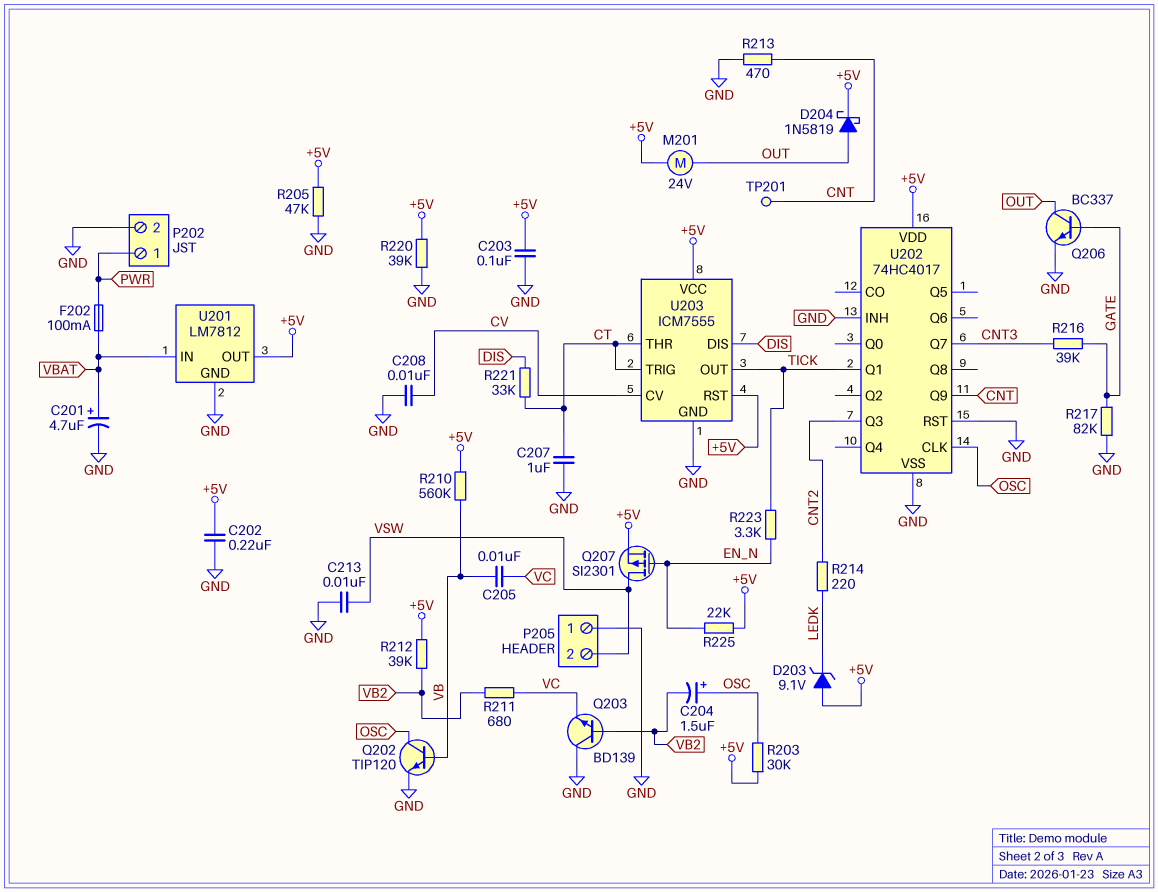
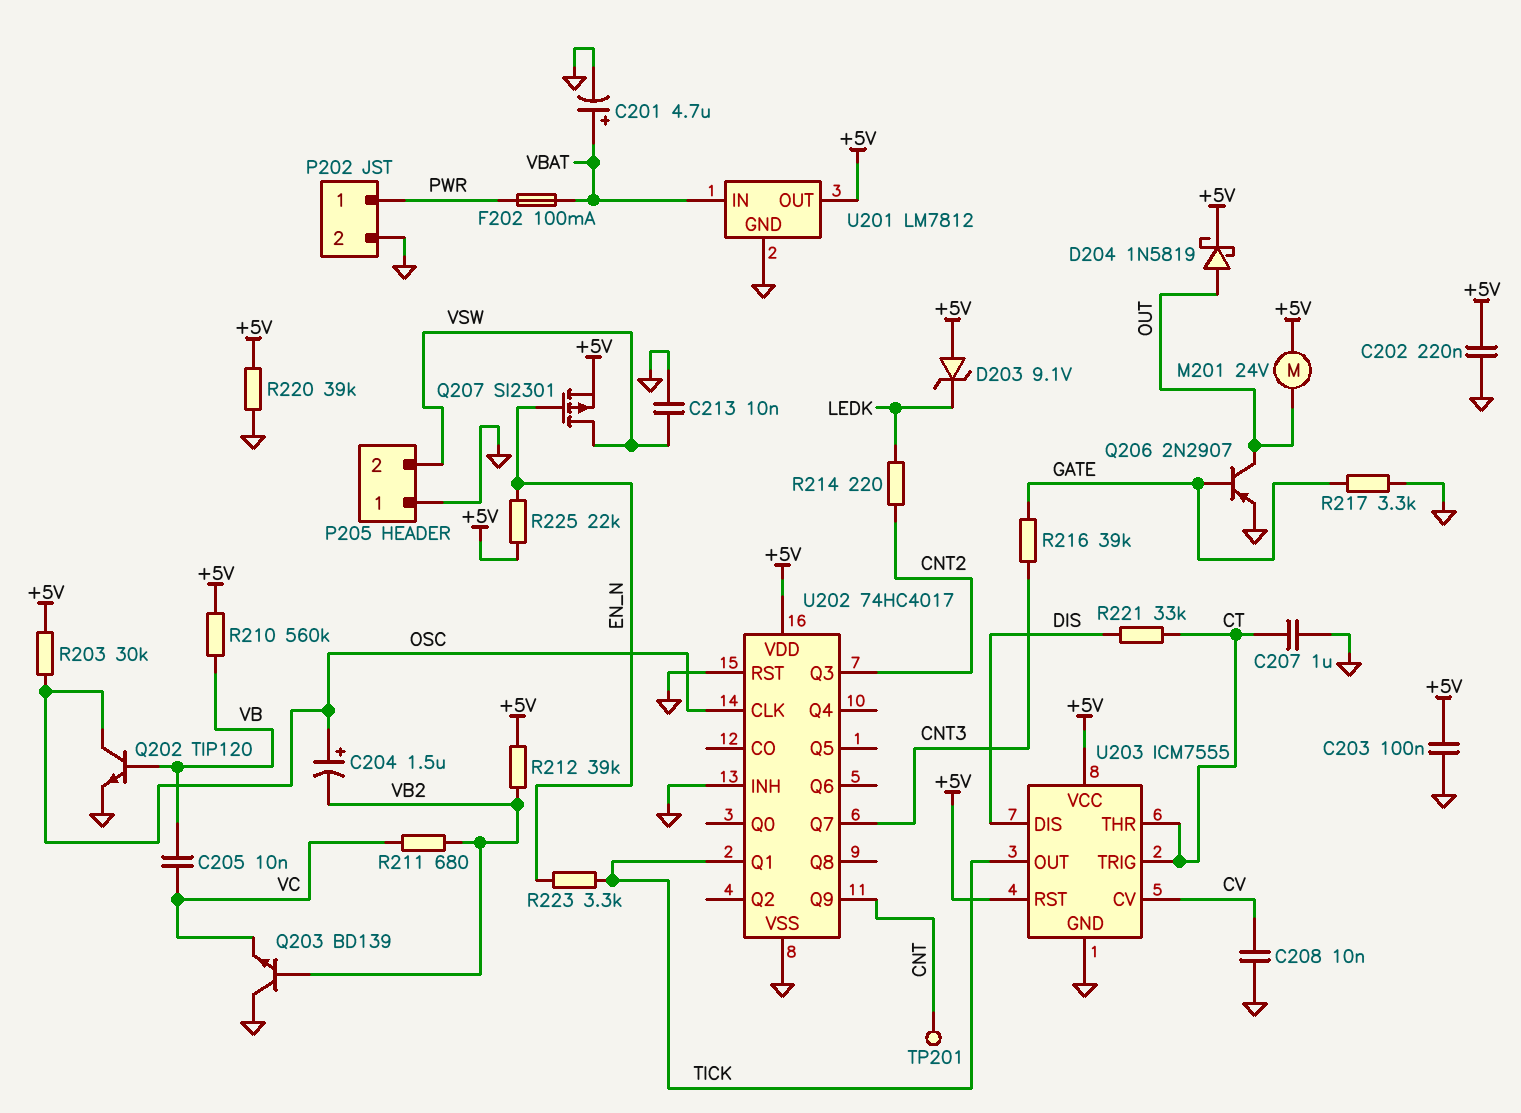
Q206: NPN BC337 (B GATE, C OUT, E GND) -> PNP 2N2907 (B GATE, C OUT, E GND)
R205: 47k (+5V, GND) -> none
R213: 470 (CNT, GND) -> none
R217: 82k (GATE, GND) -> 3.3k (GATE, GND)

